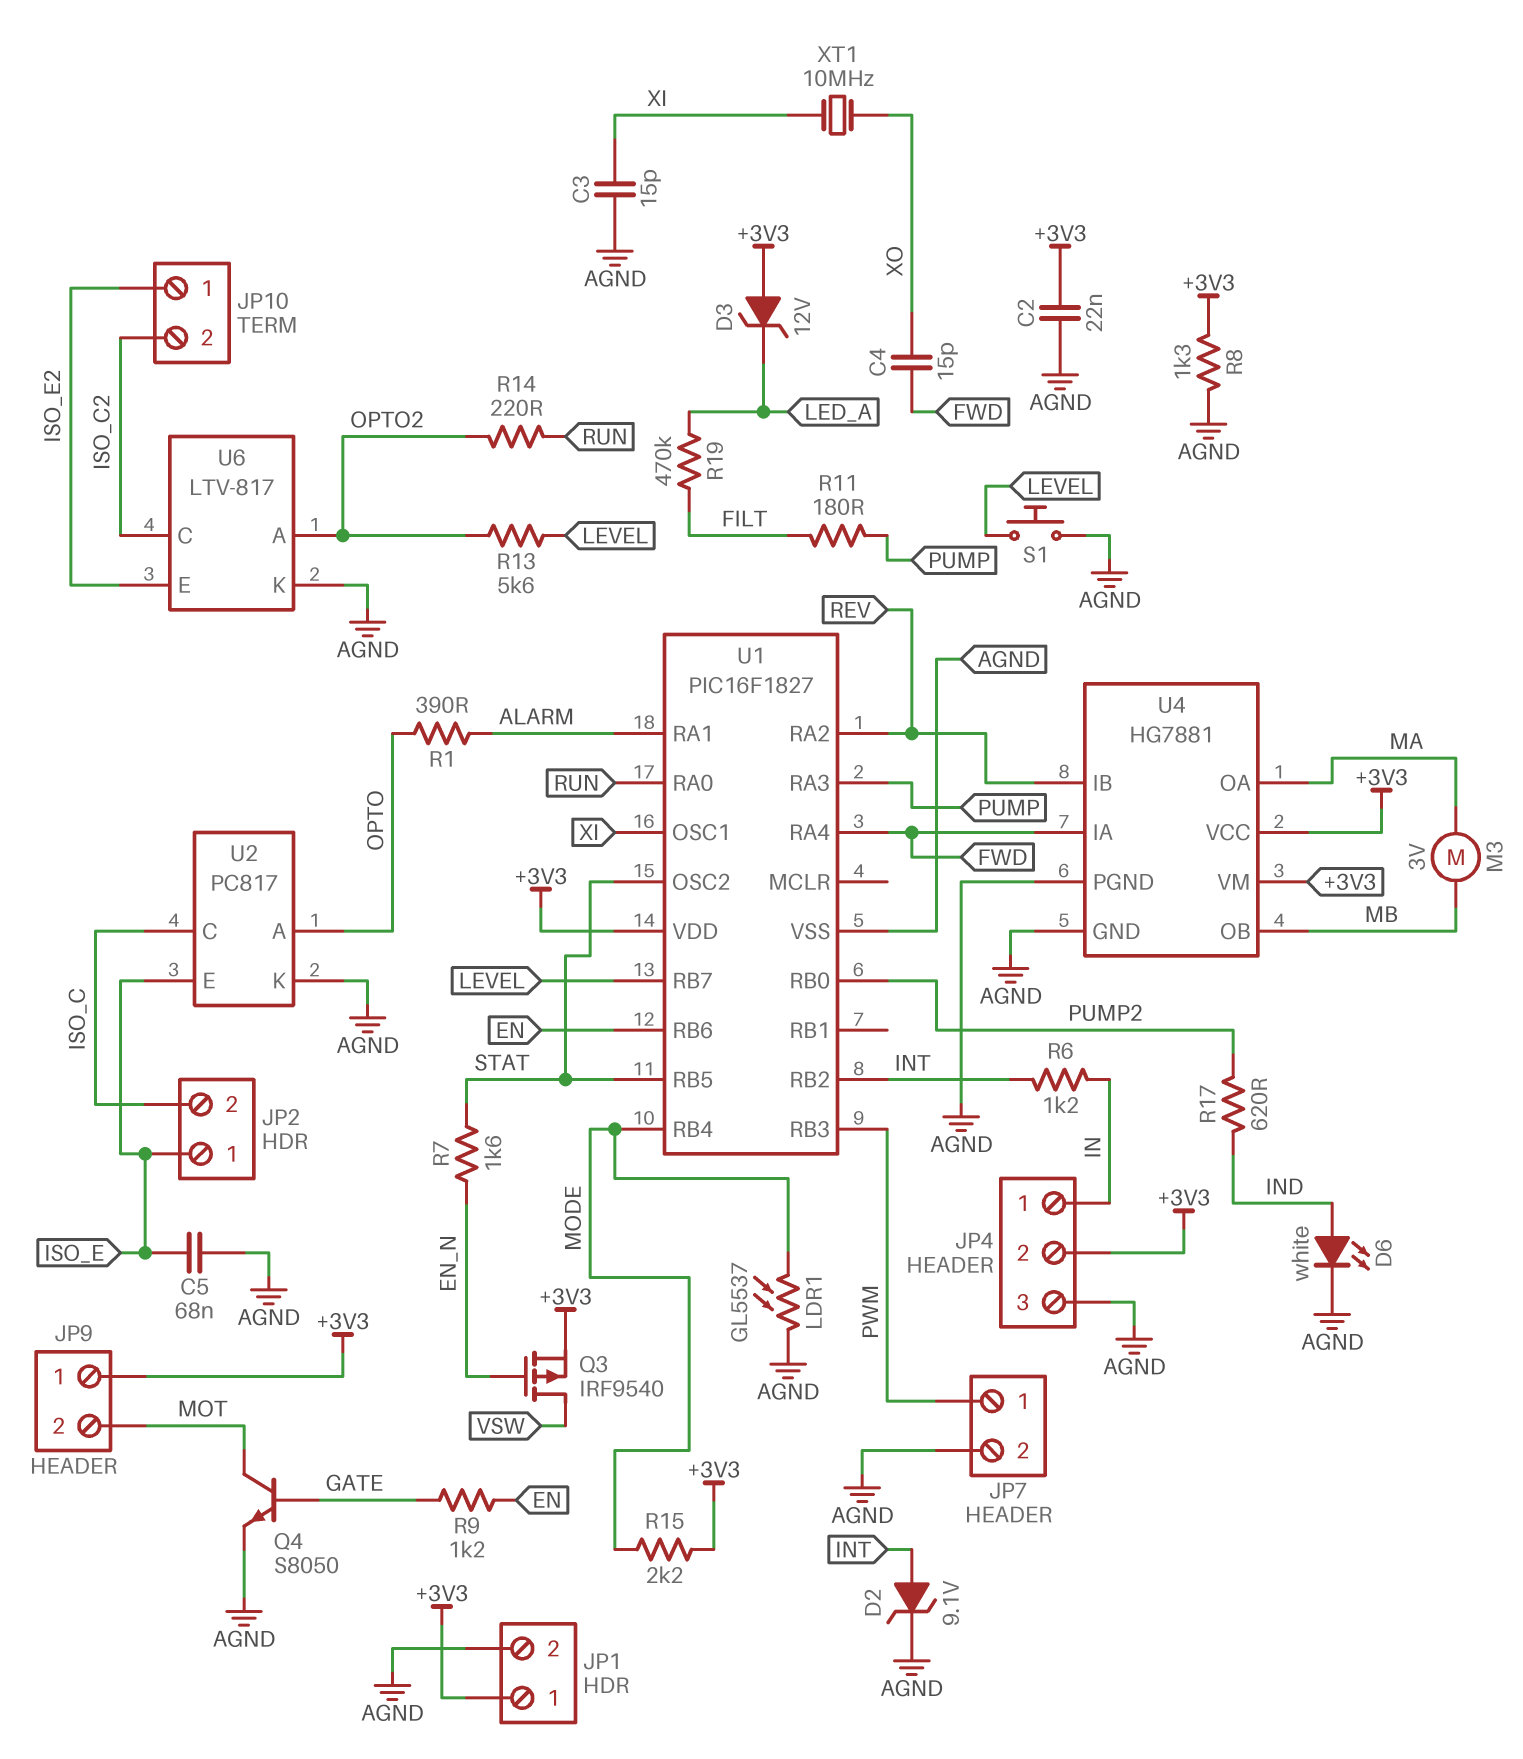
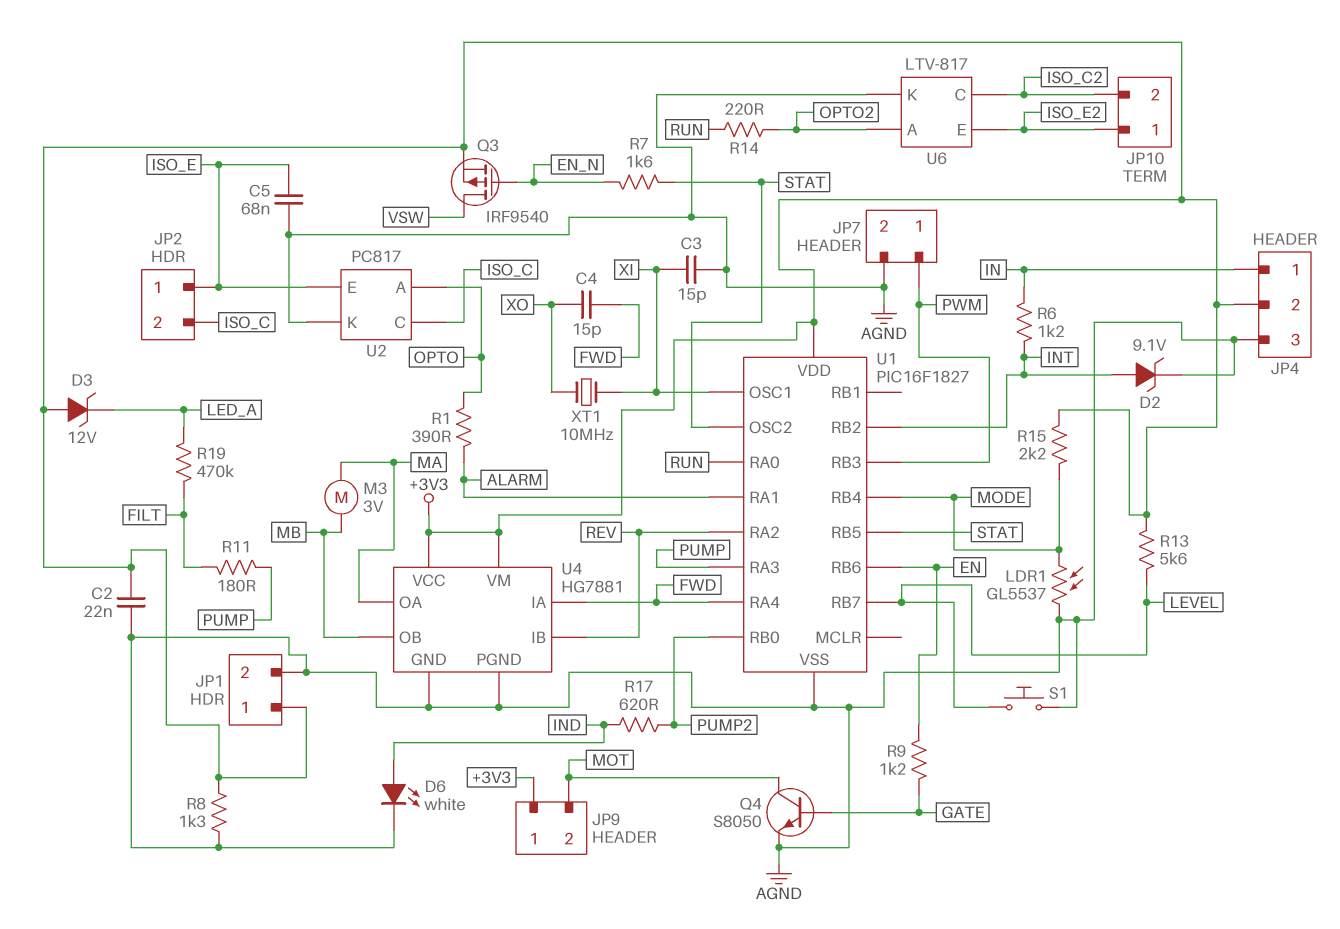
R13: 5.6k (LEVEL, OPTO2) -> 5.6k (+3V3, LEVEL)

